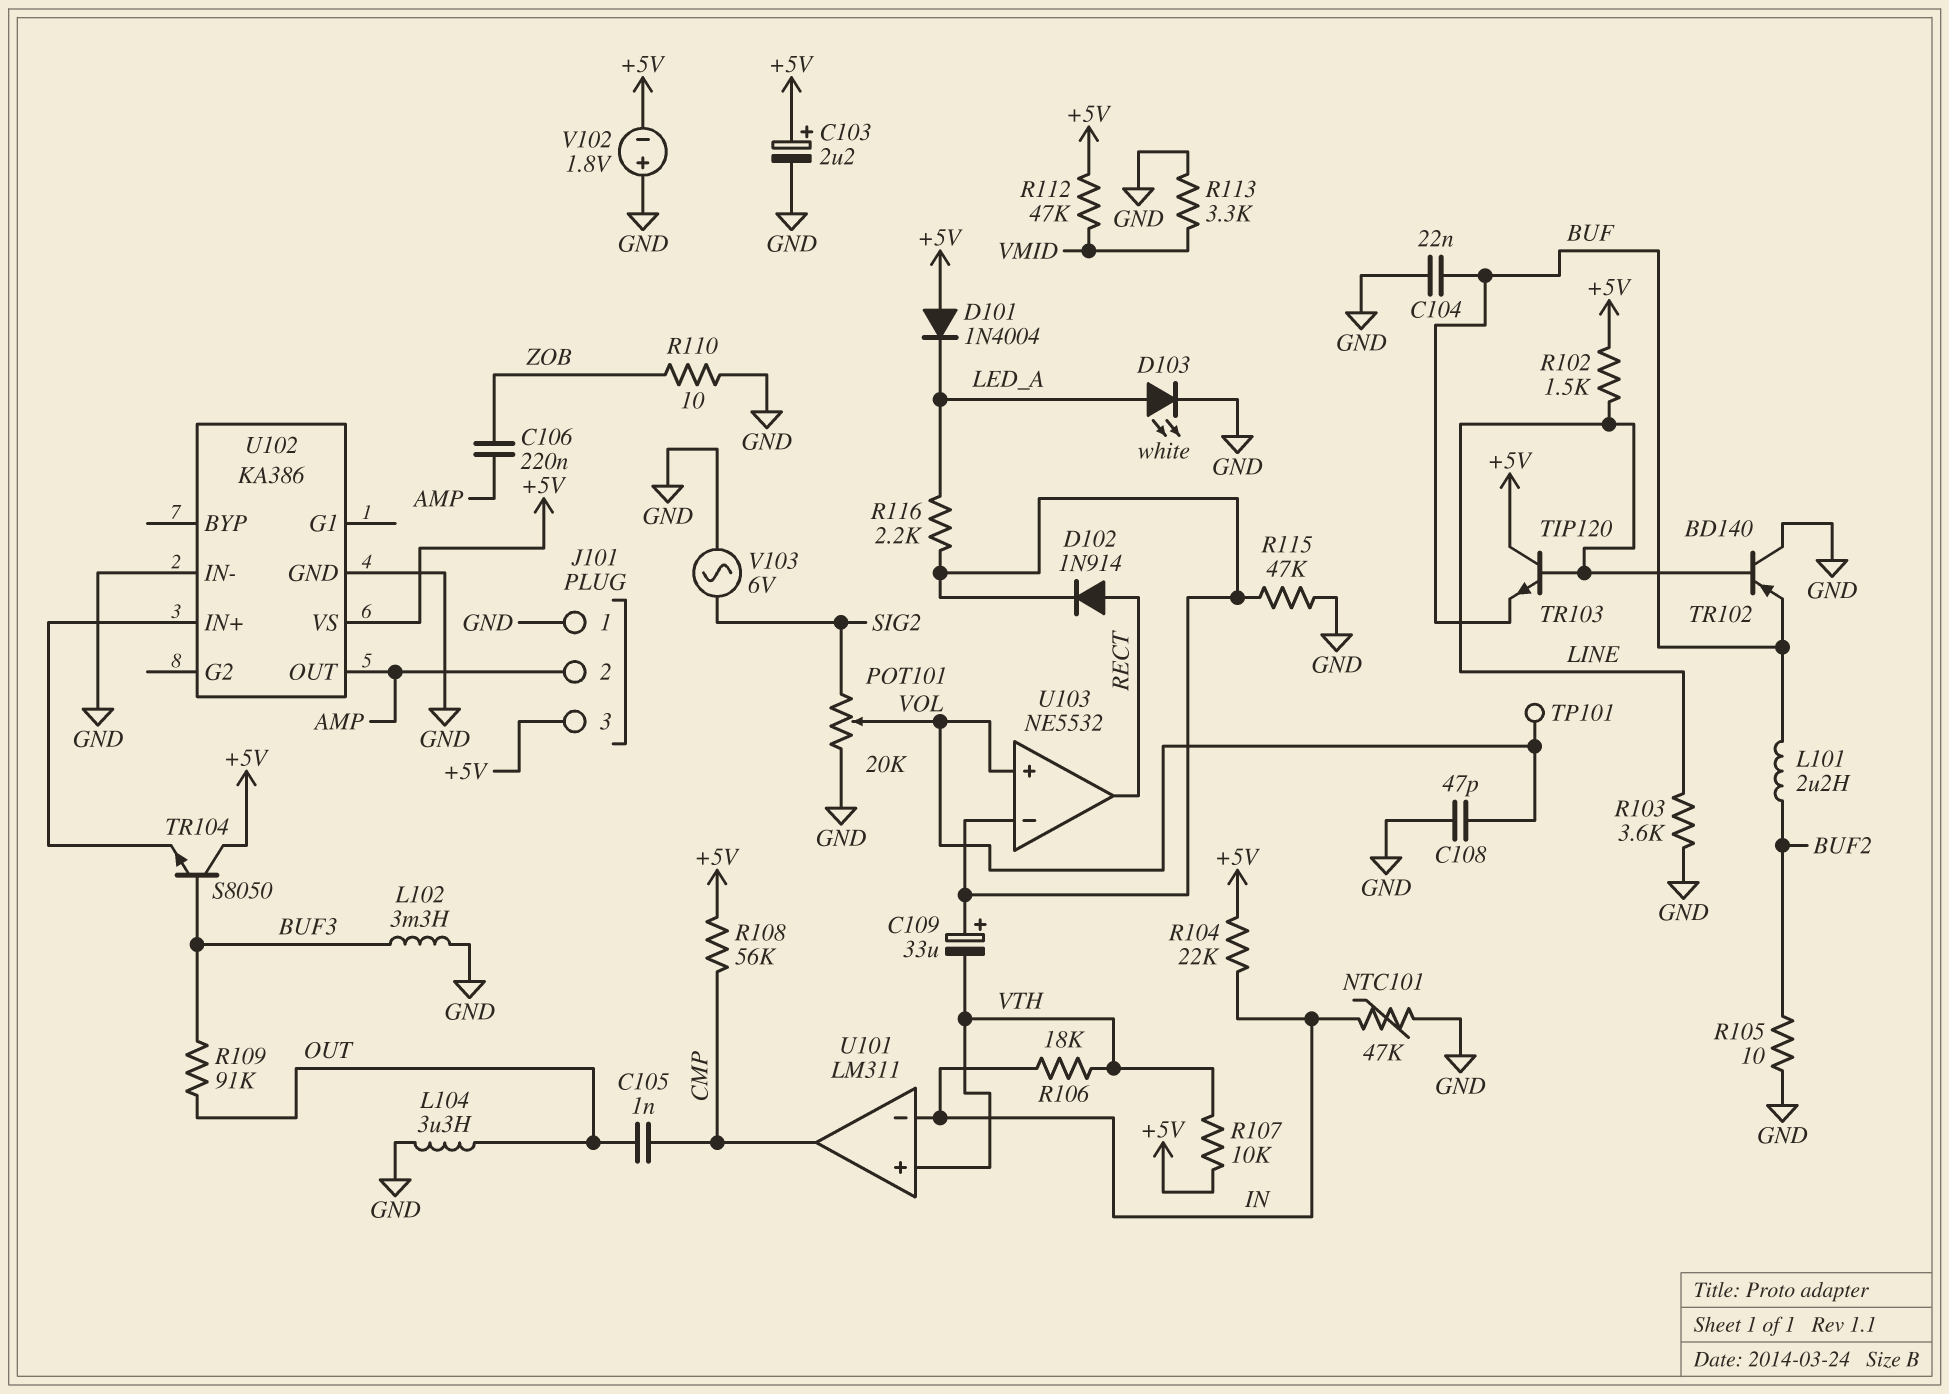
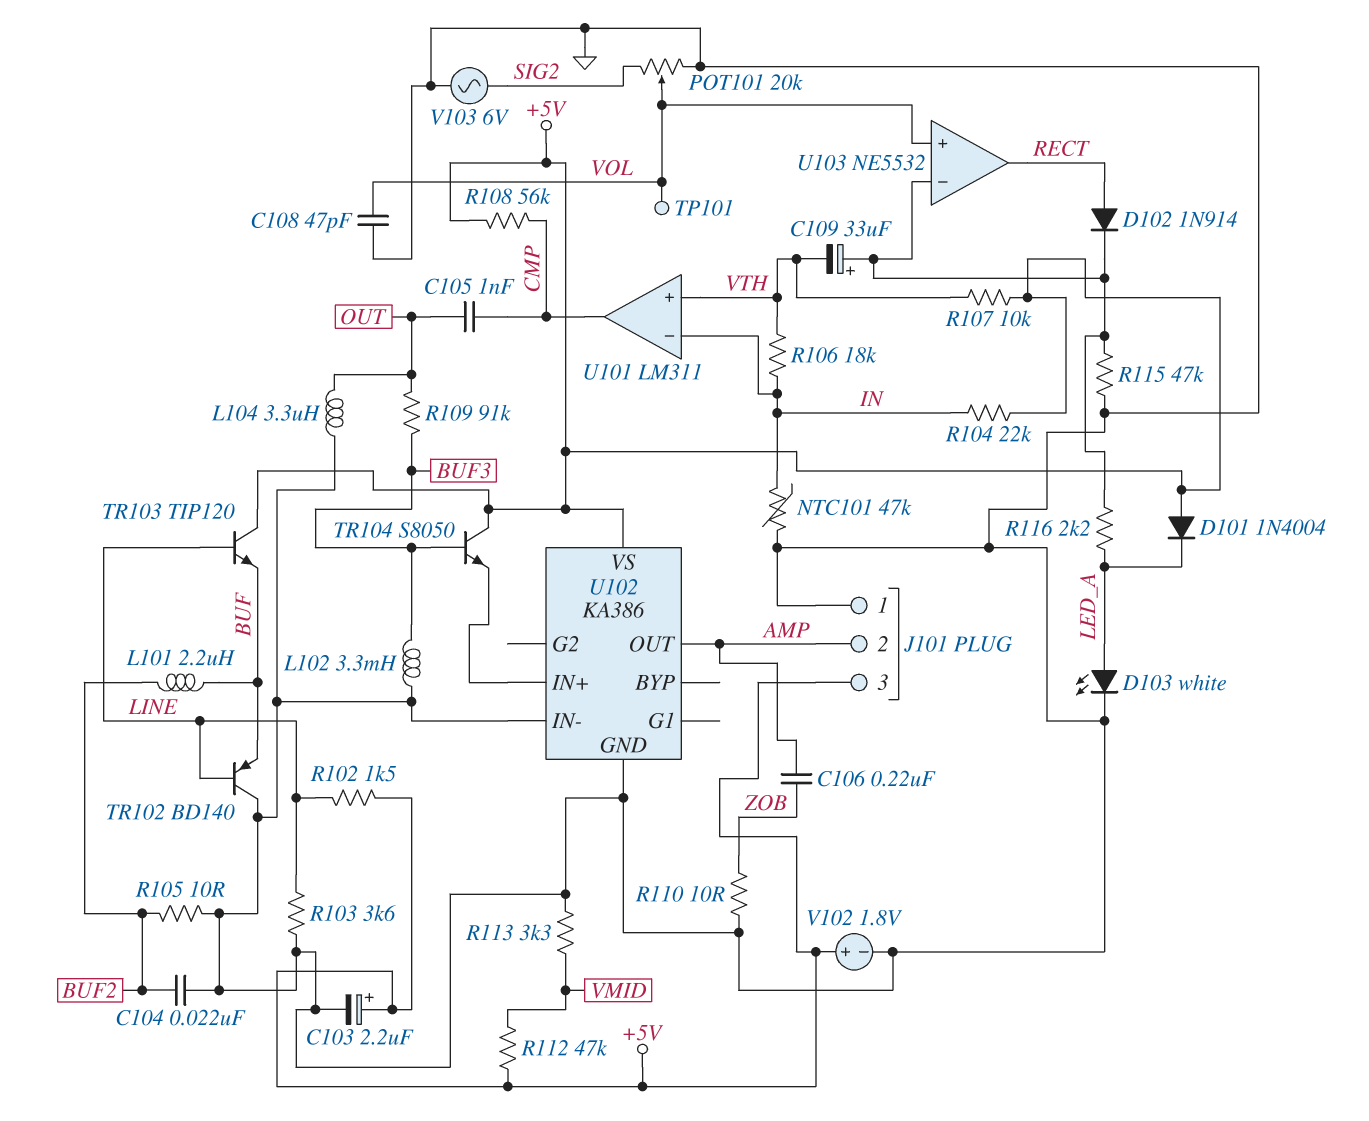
C104: 22nF (BUF, GND) -> 22nF (BUF2, GND)
V102: 1.8V (plus GND, minus +5V) -> 1.8V (plus +5V, minus GND)

